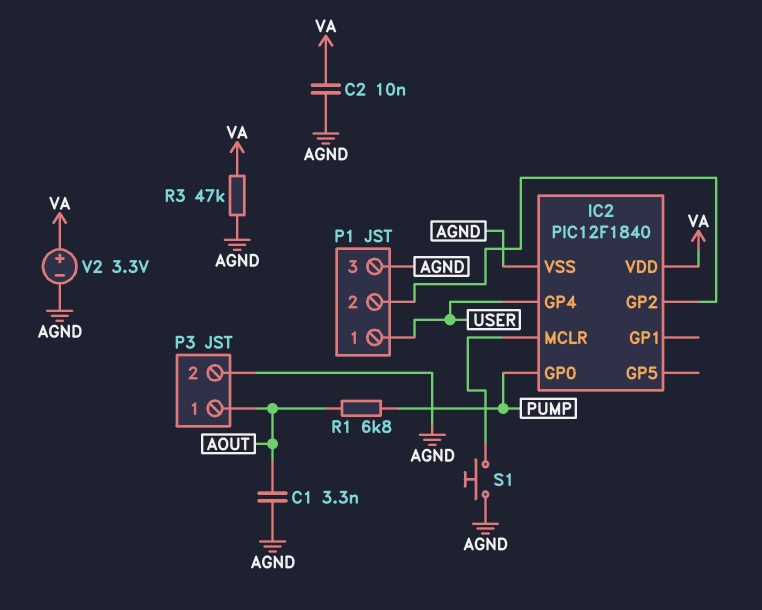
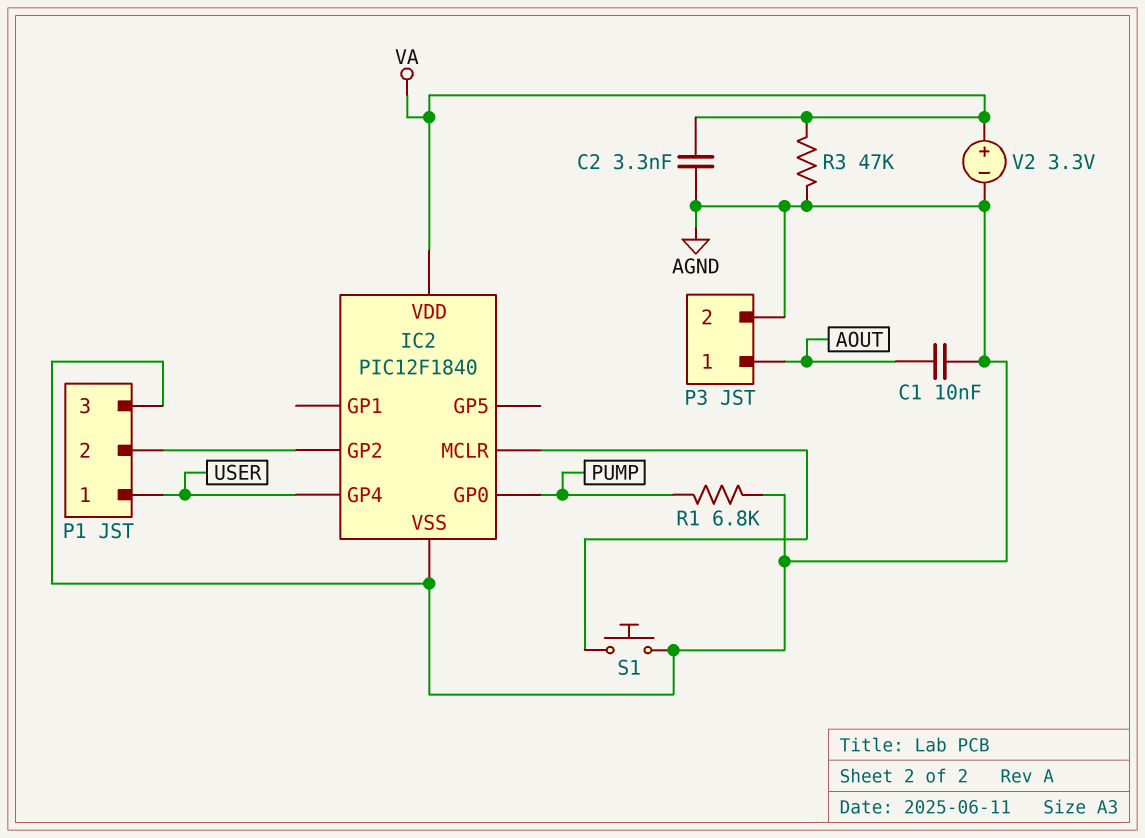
C1: 3.3nF (AGND, AOUT) -> 10nF (AGND, AOUT)
C2: 10nF (AGND, VA) -> 3.3nF (AGND, VA)
R1: 6.8k (AOUT, PUMP) -> 6.8k (AGND, PUMP)

